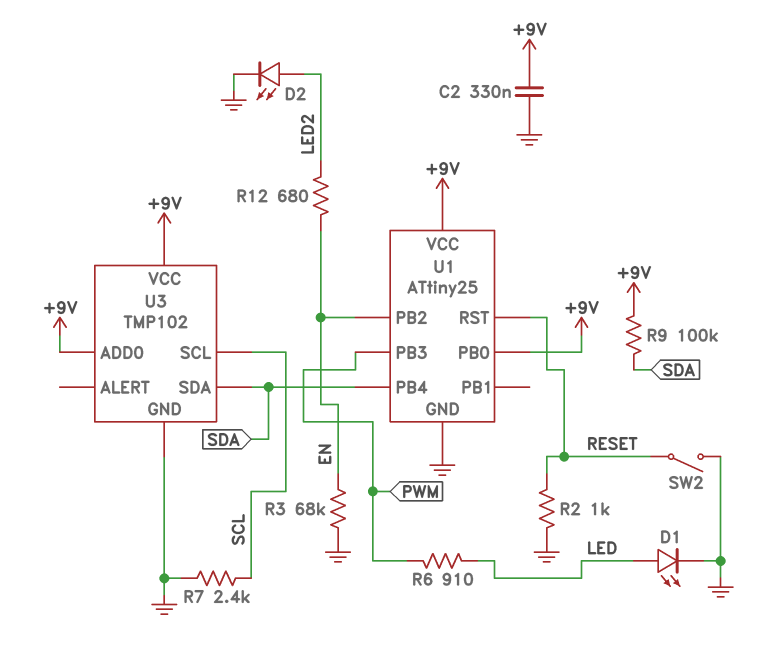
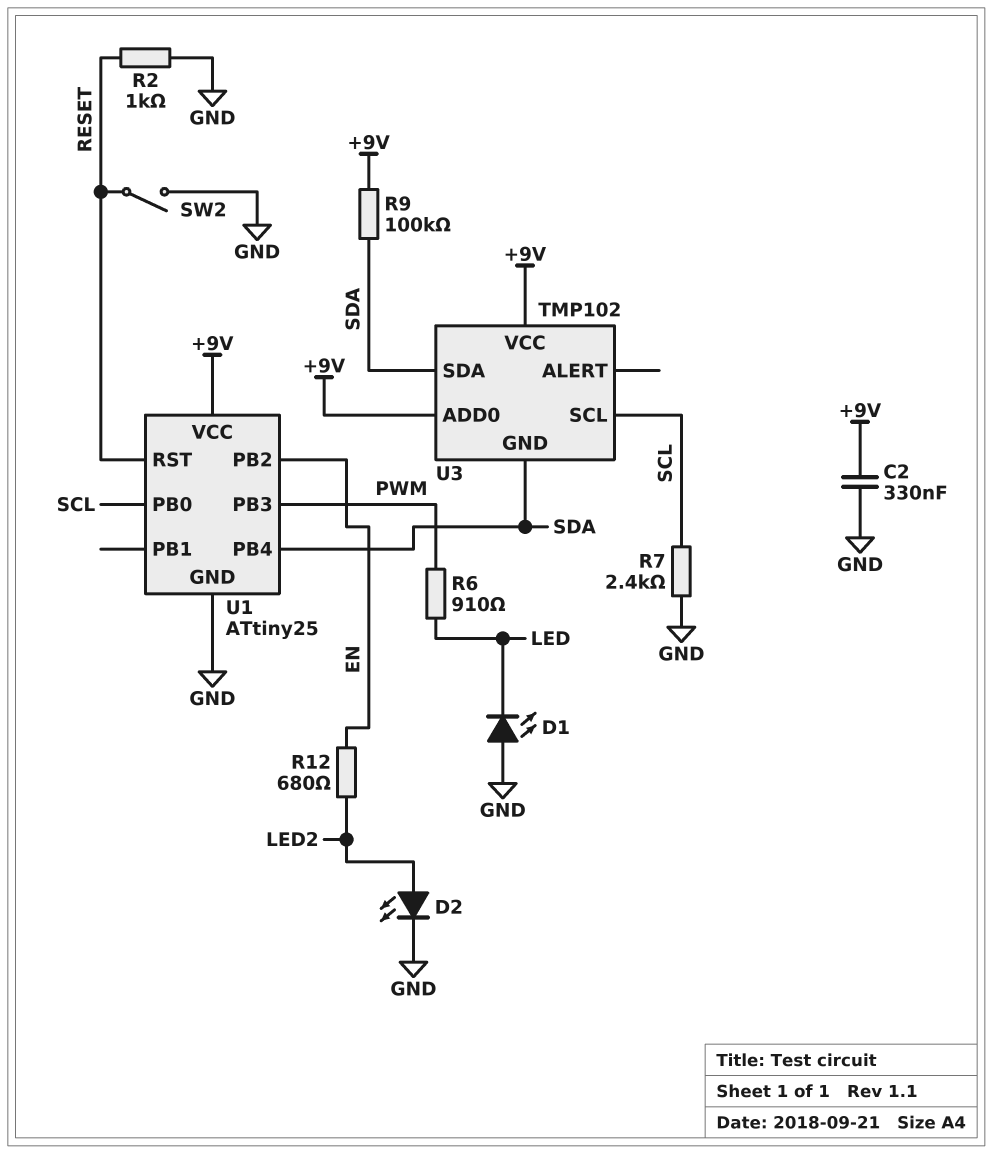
D1: LED (A LED, K GND) -> LED (A GND, K LED)
R3: 68k (EN, GND) -> none
U1 pin PB0: +9V -> SCL
U3 pin GND: GND -> SDA

